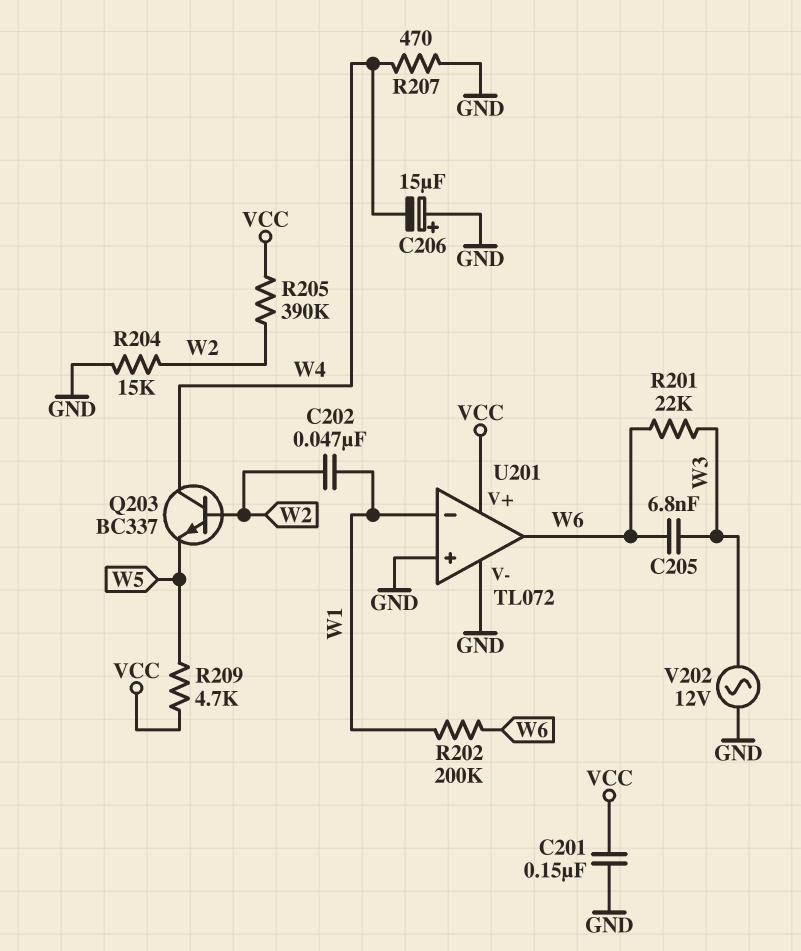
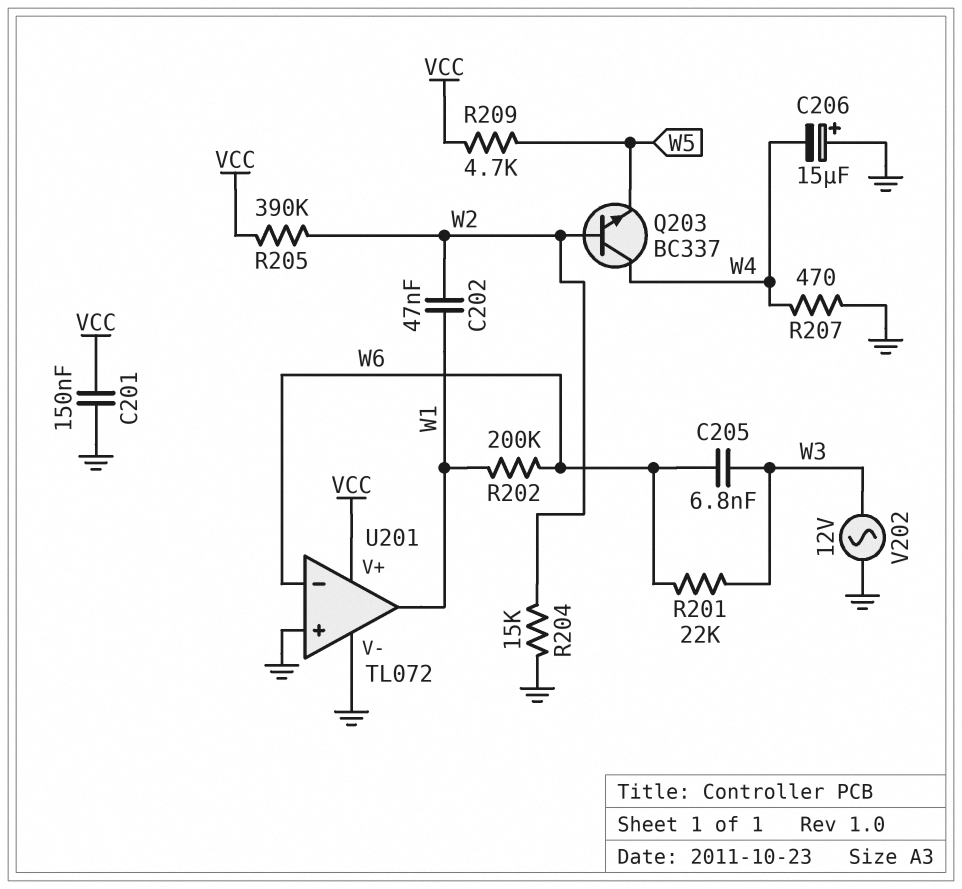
U201 pin in-: W1 -> W6
U201 pin out: W6 -> W1

